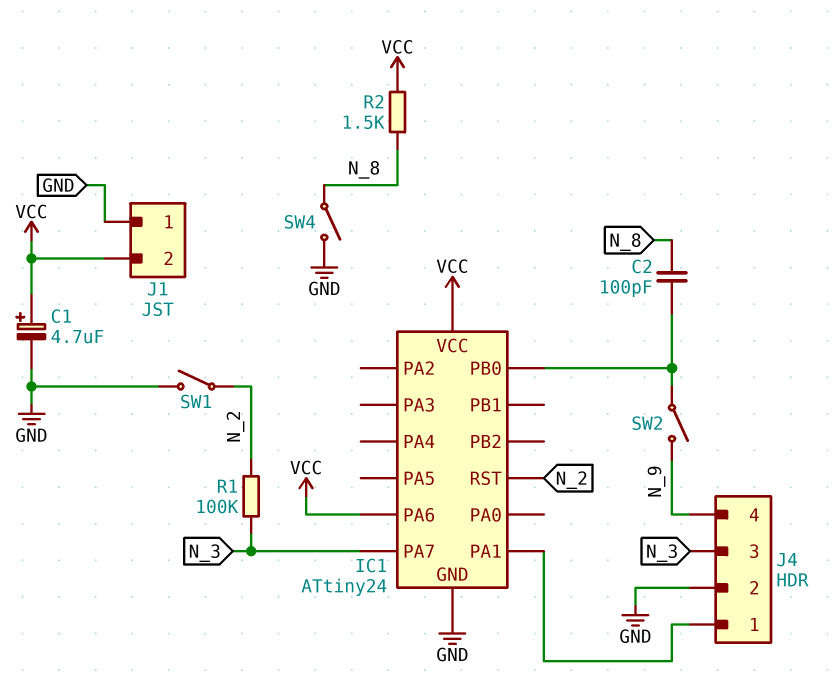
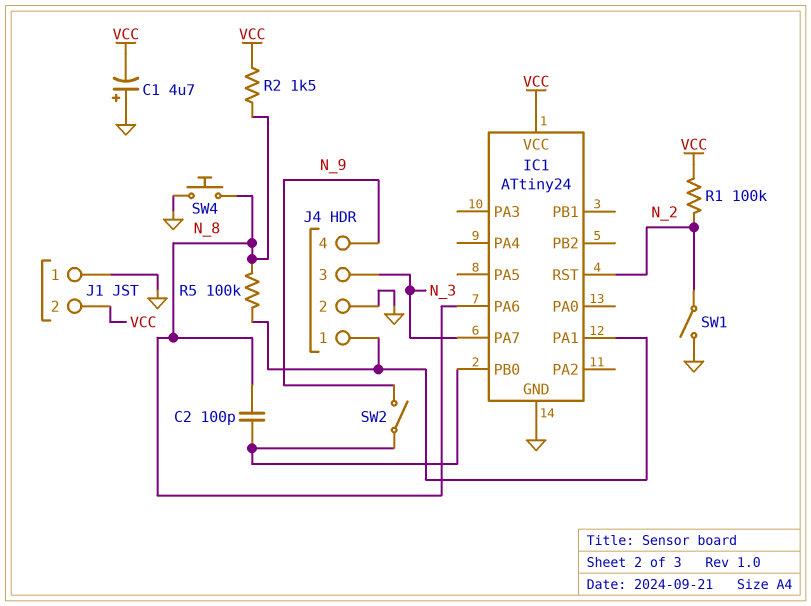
C1: 4.7uF (plus VCC, minus GND) -> 4.7uF (plus GND, minus VCC)
IC1 pin PA6: VCC -> N_8
R1: 100k (N_2, N_3) -> 100k (N_2, VCC)
R5: none -> 100k (IC1/PA1, N_8)
SW4: switch (GND, N_8) -> button (GND, N_8)

